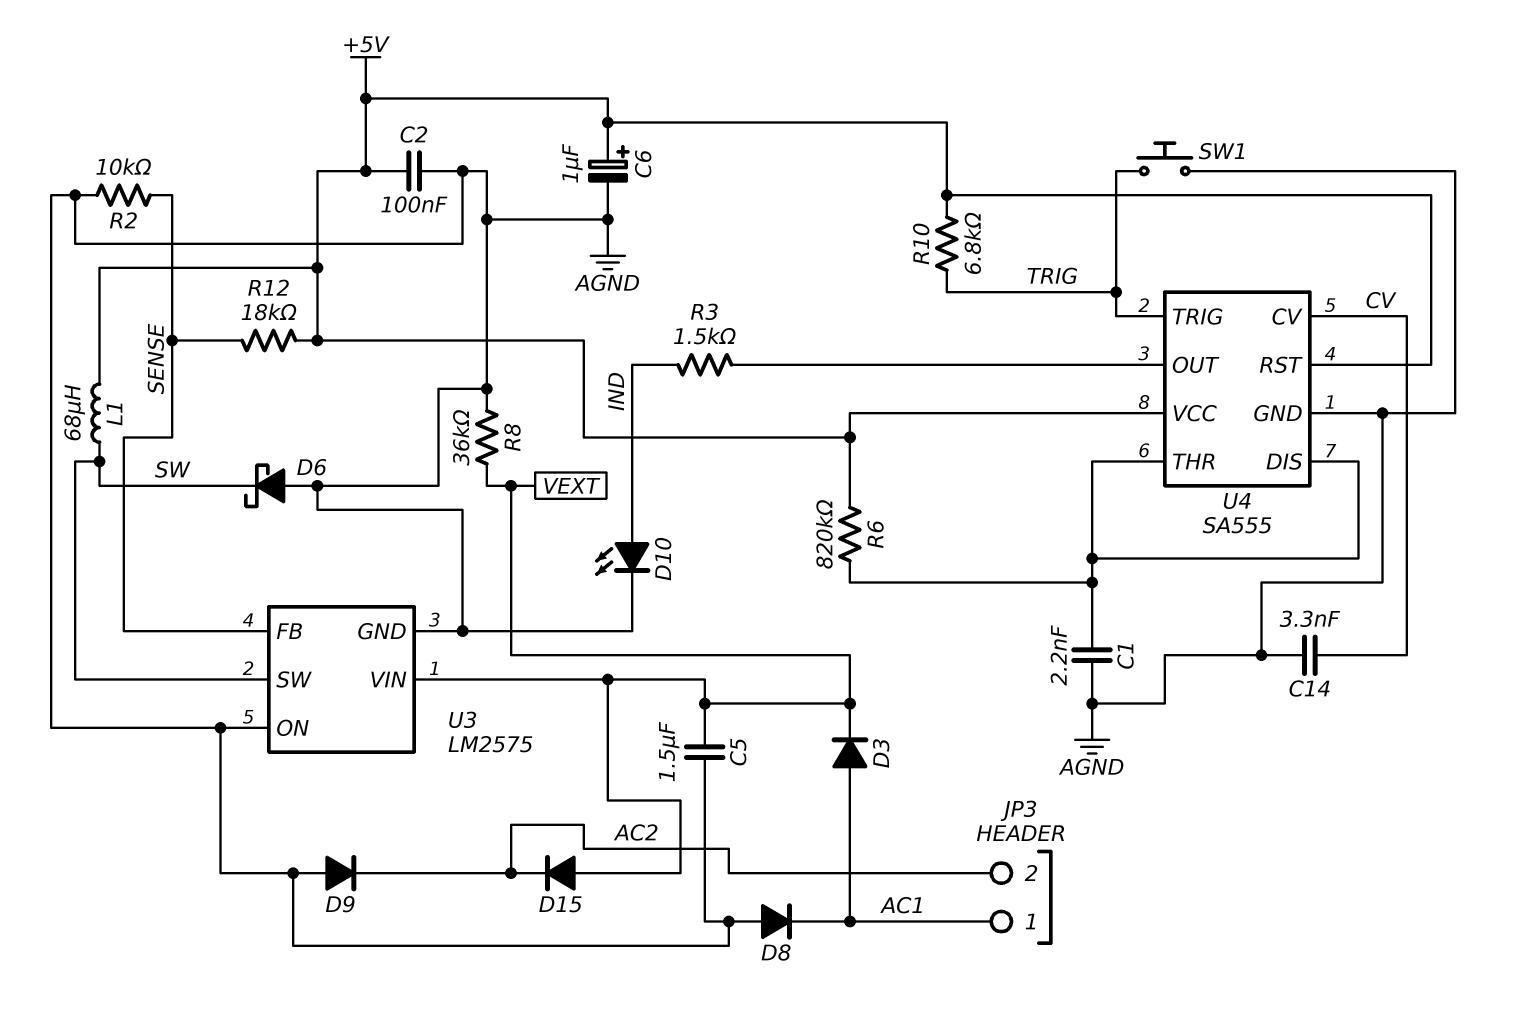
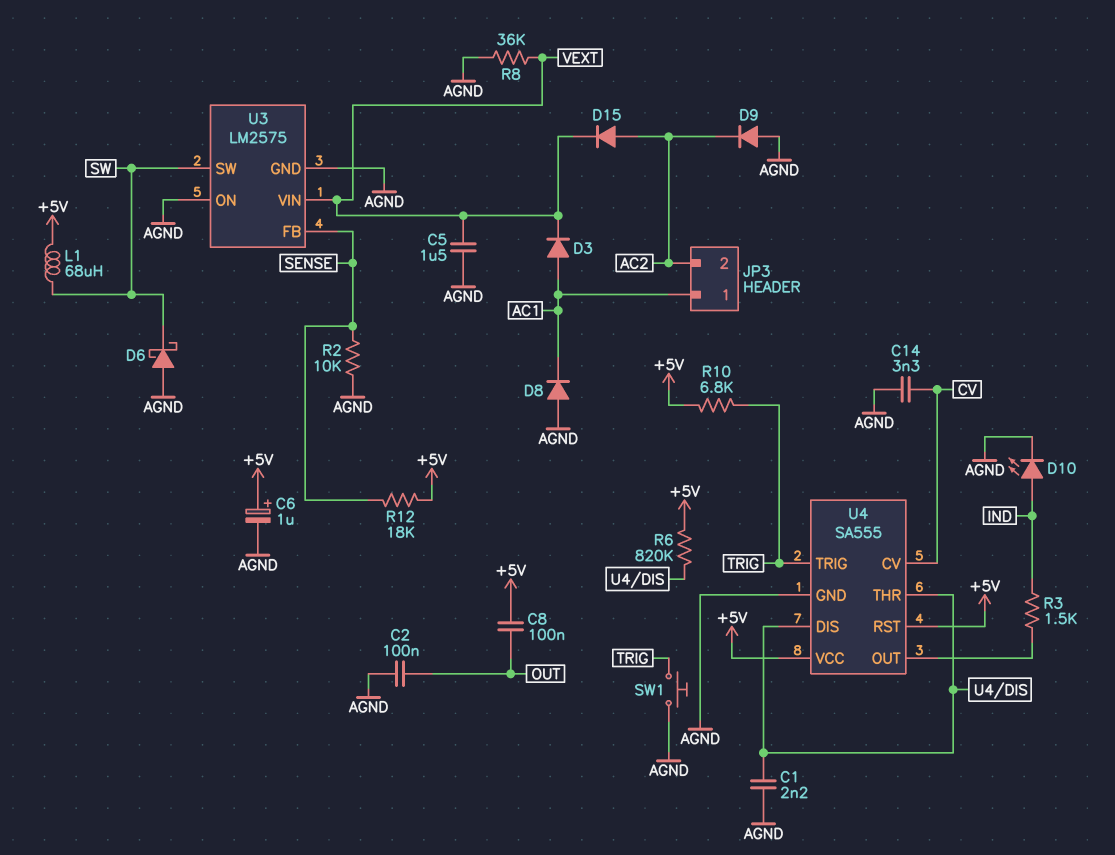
C2: 100nF (+5V, AGND) -> 100nF (AGND, OUT)
C8: none -> 100nF (+5V, OUT)
D15: diode (A VEXT, K AC2) -> diode (A AC2, K VEXT)

